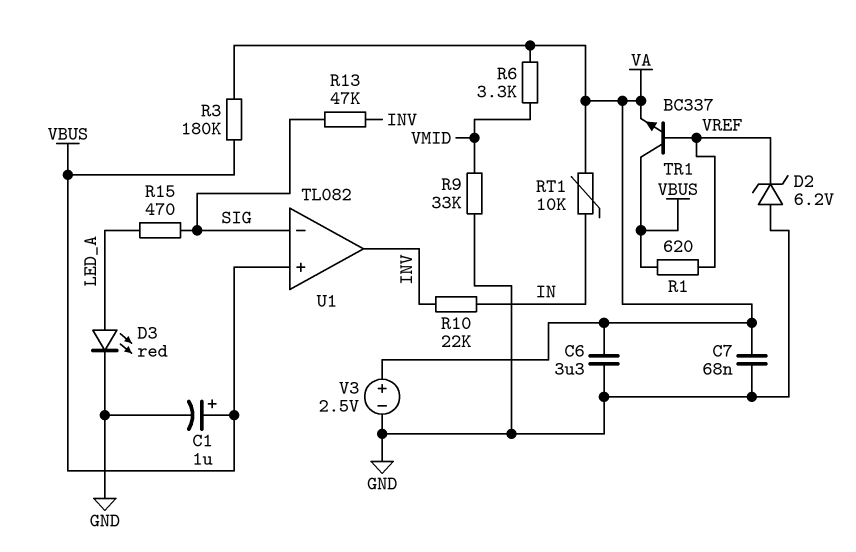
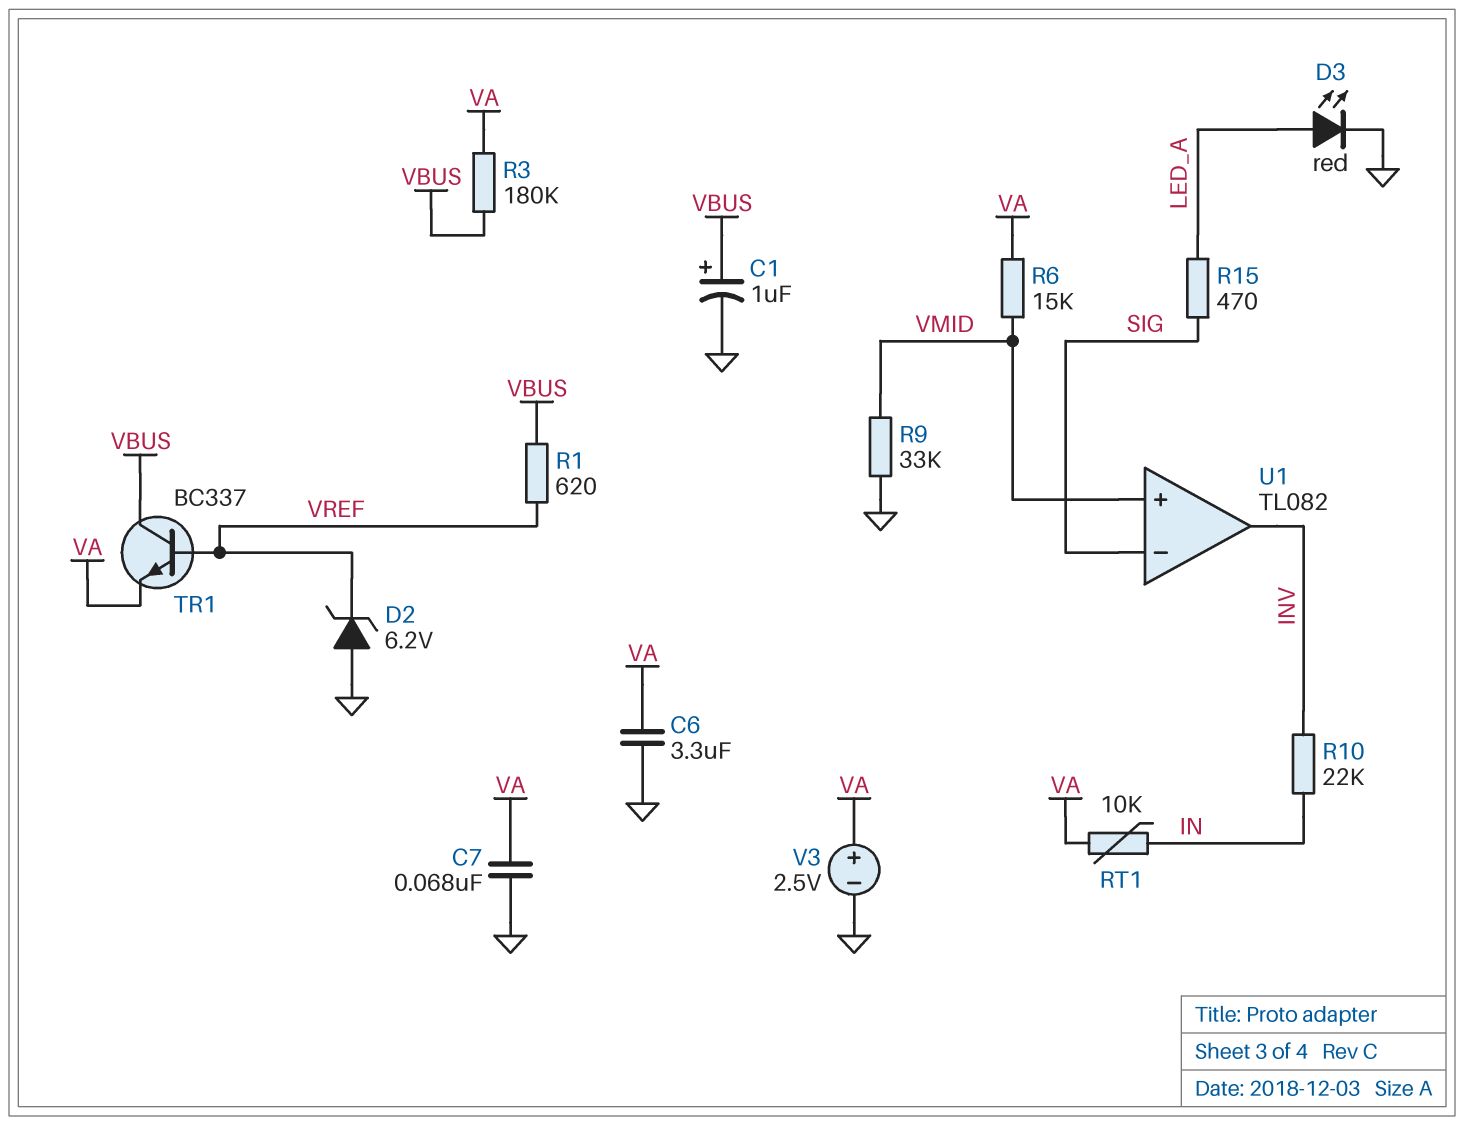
R6: 3.3k (VA, VMID) -> 15k (VA, VMID)
R13: 47k (INV, SIG) -> none
U1 pin in+: VBUS -> VMID

